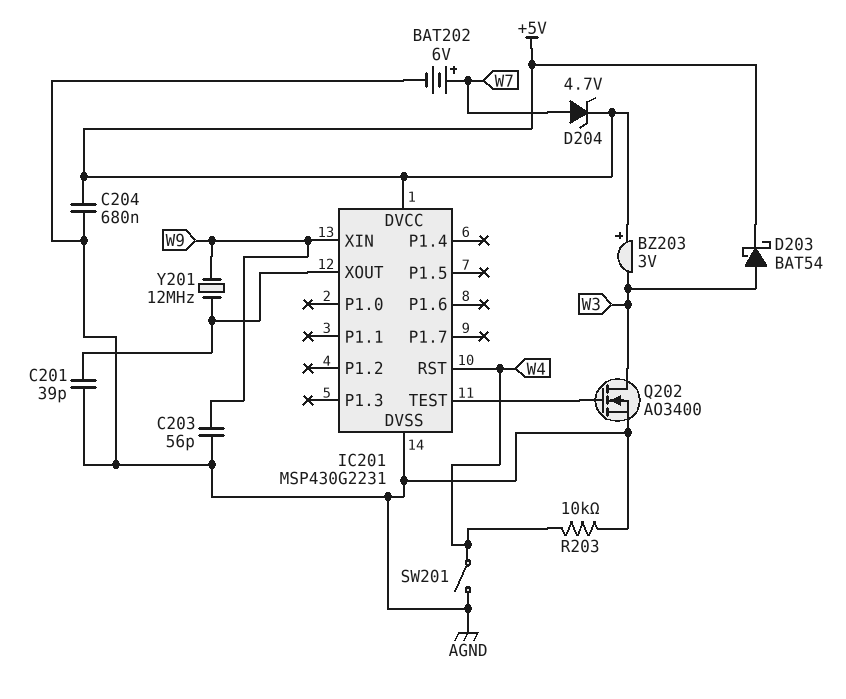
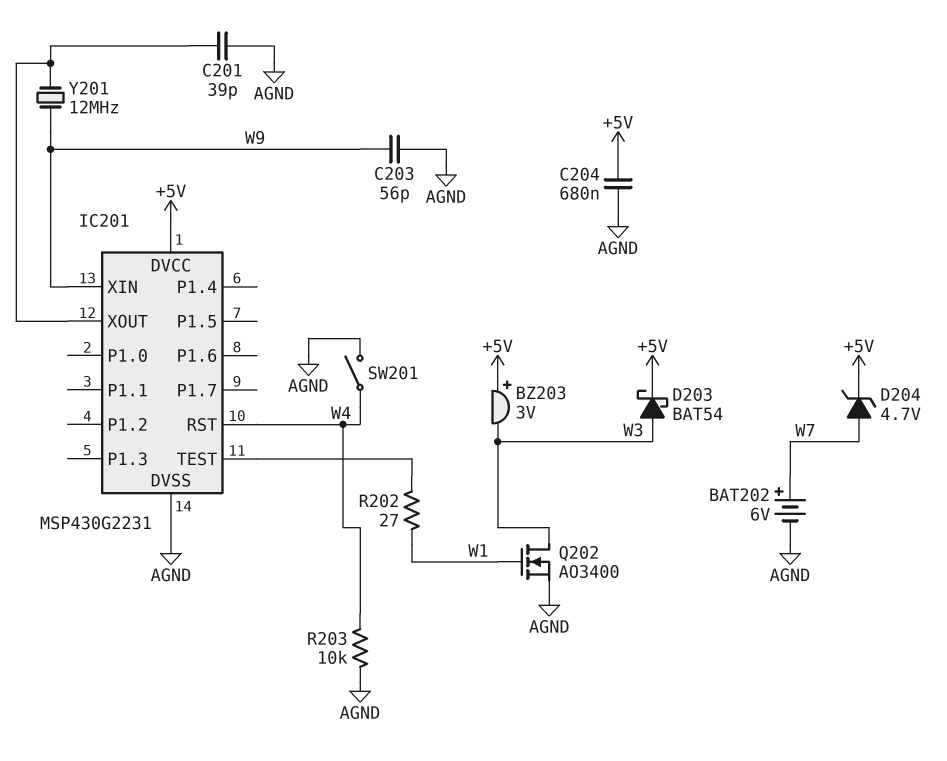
Q202: NMOS AO3400 (G IC201/TEST, D W3, S AGND) -> NMOS AO3400 (G W1, D W3, S AGND)
R202: none -> 27 (IC201/TEST, W1)

